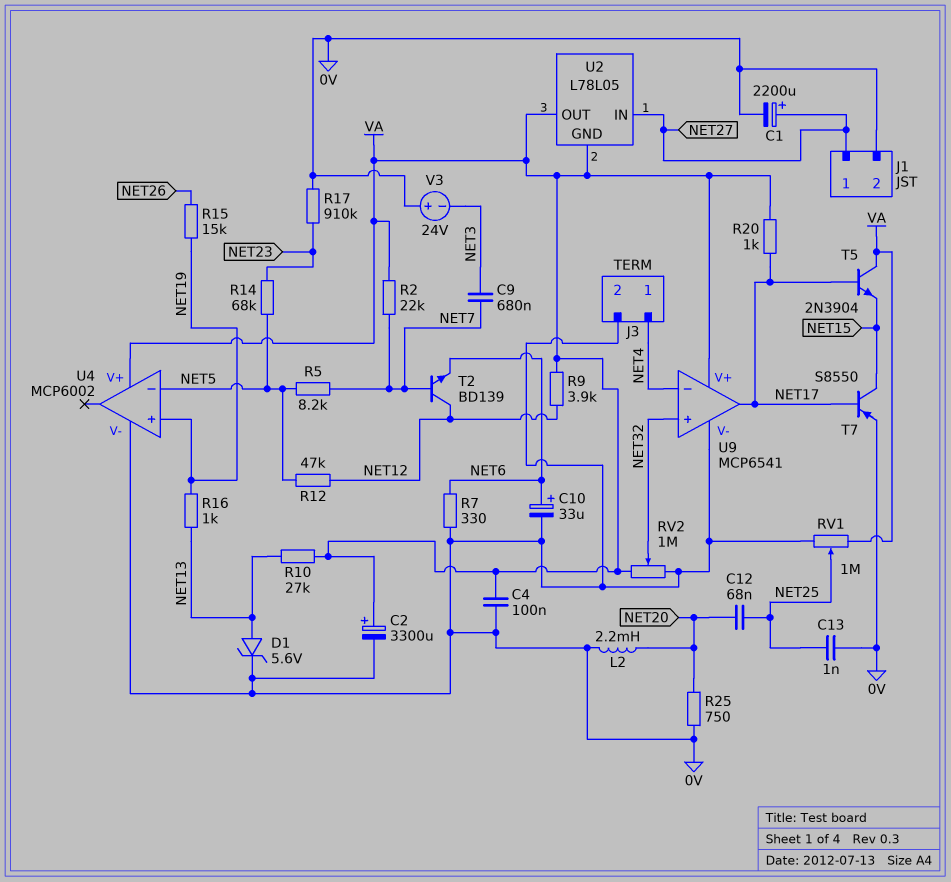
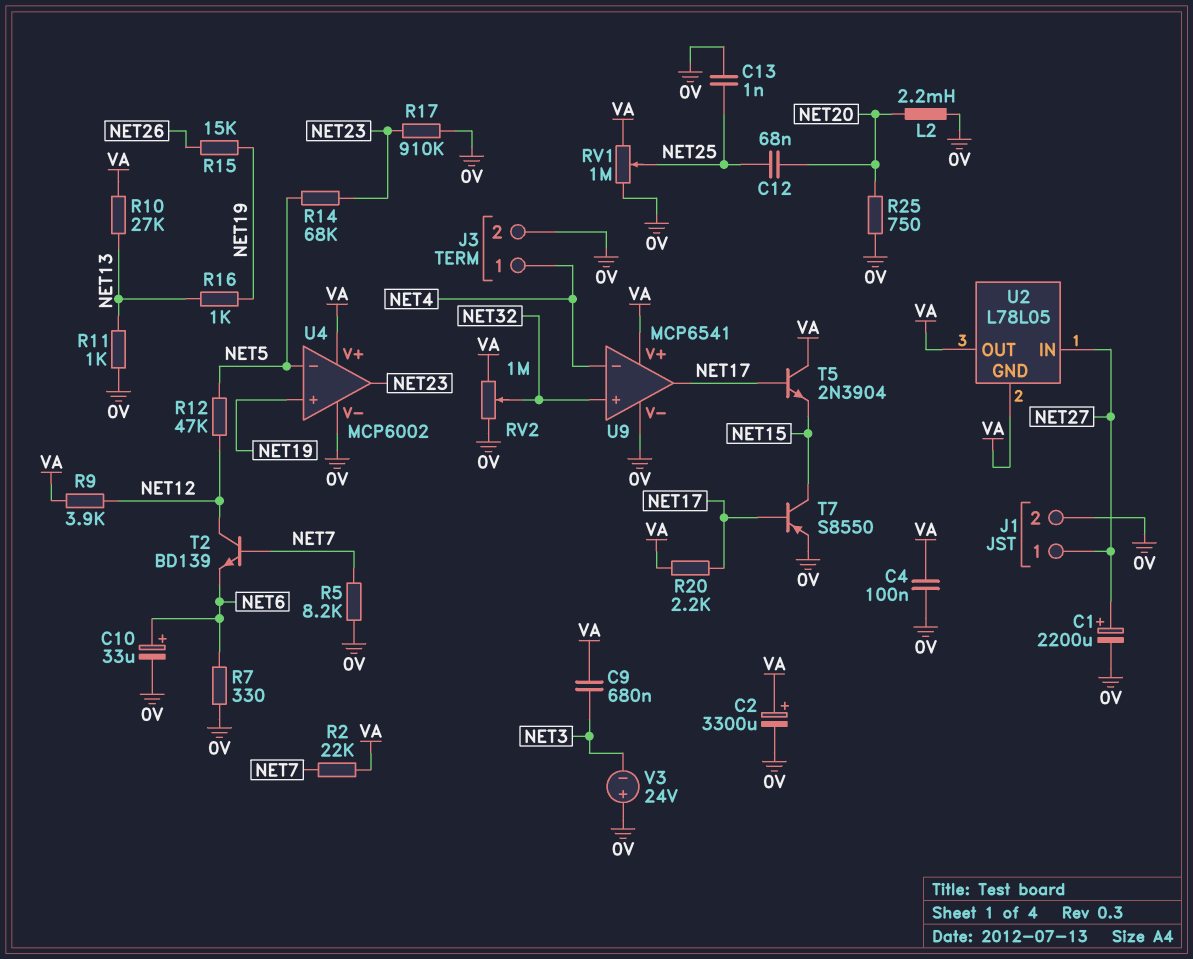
C9: 680nF (NET3, NET7) -> 680nF (NET3, VA)
D1: zener 5.6V (A NET13, K 0V) -> none
R5: 8.2k (NET5, NET7) -> 8.2k (0V, NET7)
R11: none -> 1k (0V, NET13)
R20: 1k (NET17, VA) -> 2.2k (NET17, VA)
U4 pin out: none -> NET23

